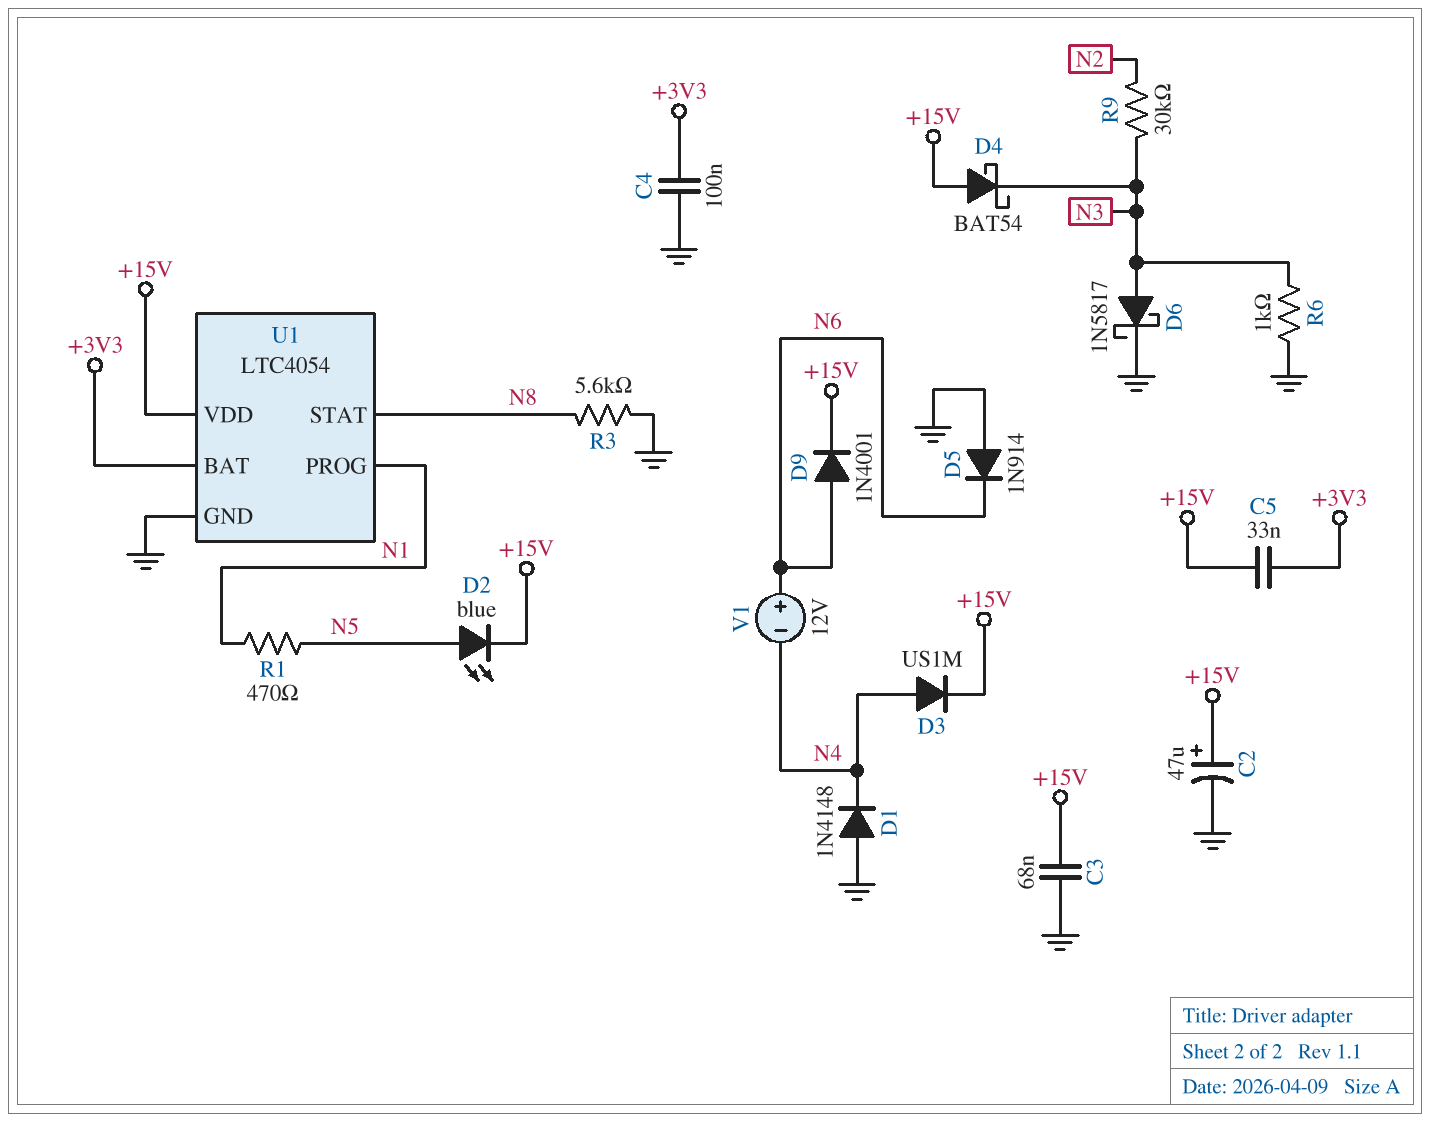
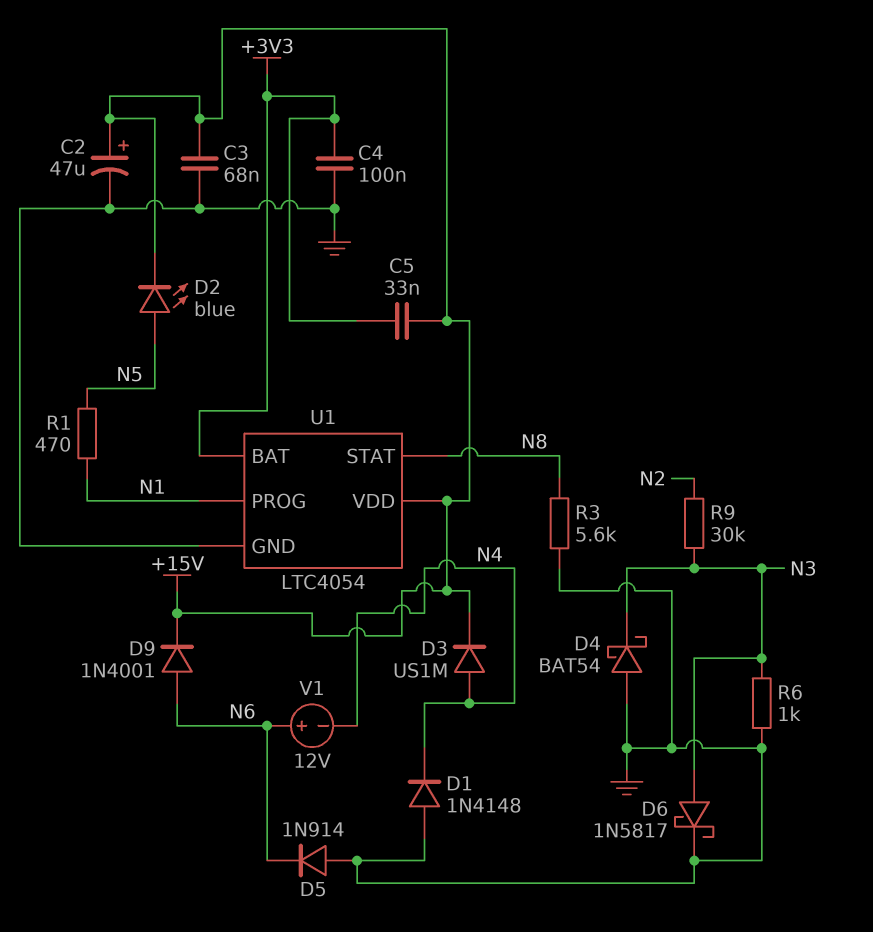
D4: schottky BAT54 (A +15V, K N3) -> schottky BAT54 (A GND, K N3)

